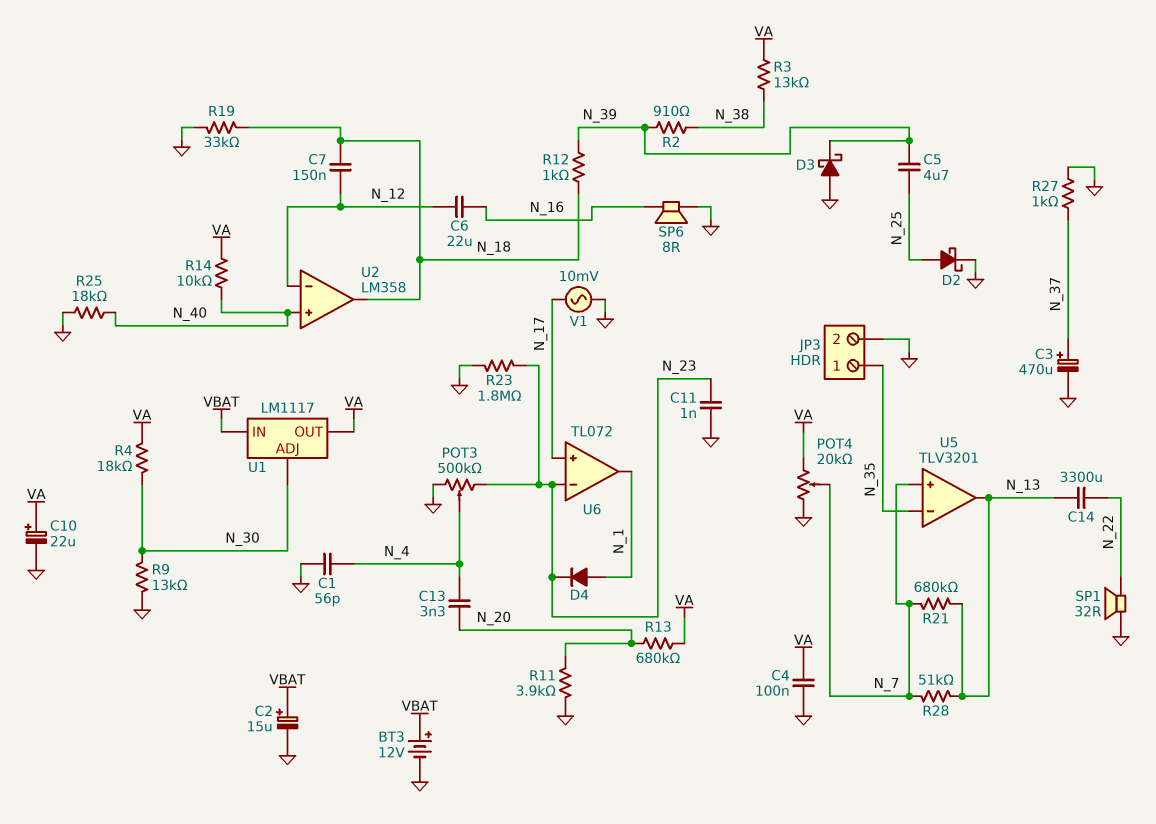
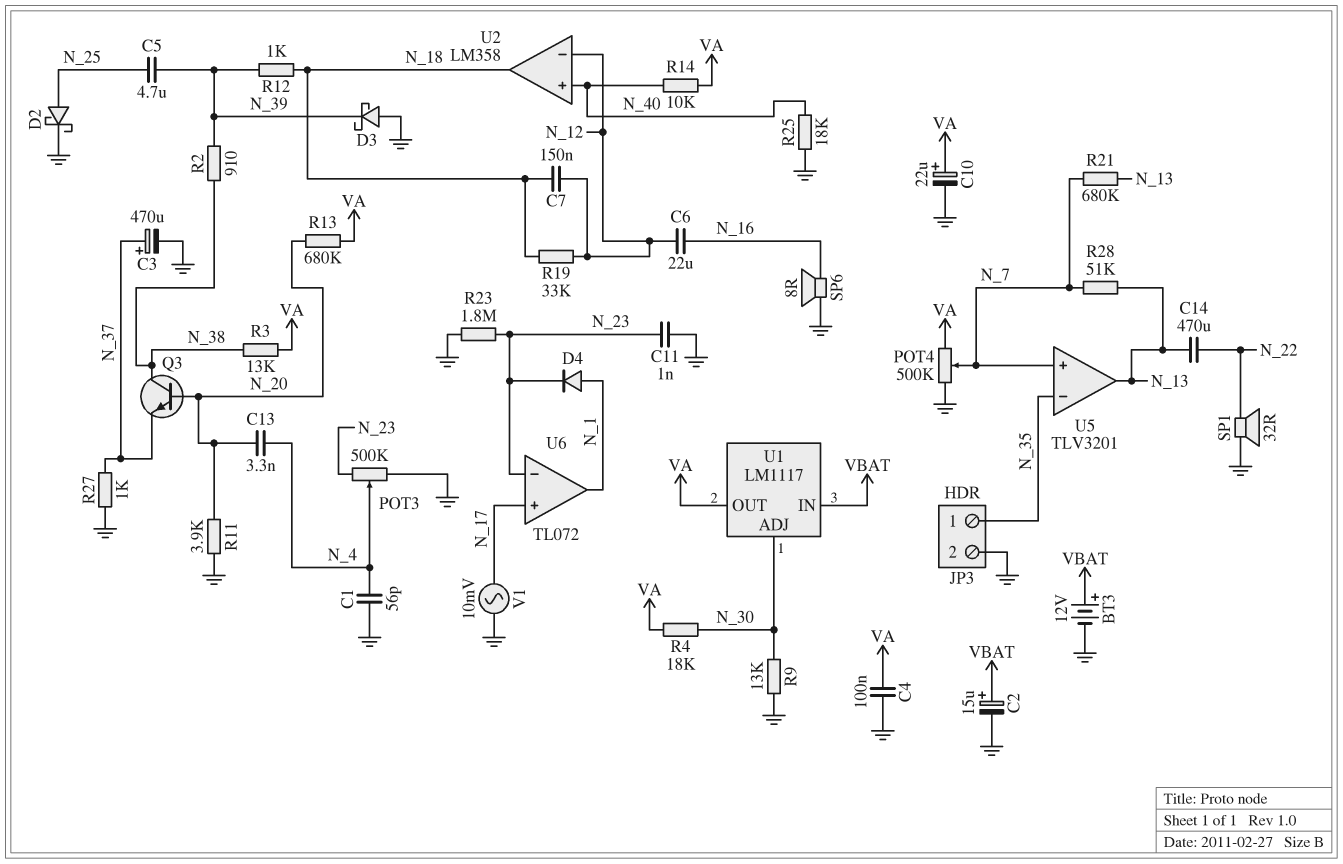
C14: 3300uF (N_13, N_22) -> 470uF (N_13, N_22)
POT4: 20k (GND, VA, wiper N_7) -> 500k (GND, VA, wiper N_7)
Q3: none -> NPN (B N_20, C N_38, E N_37)
R19: 33k (GND, N_18) -> 33k (N_12, N_18)

